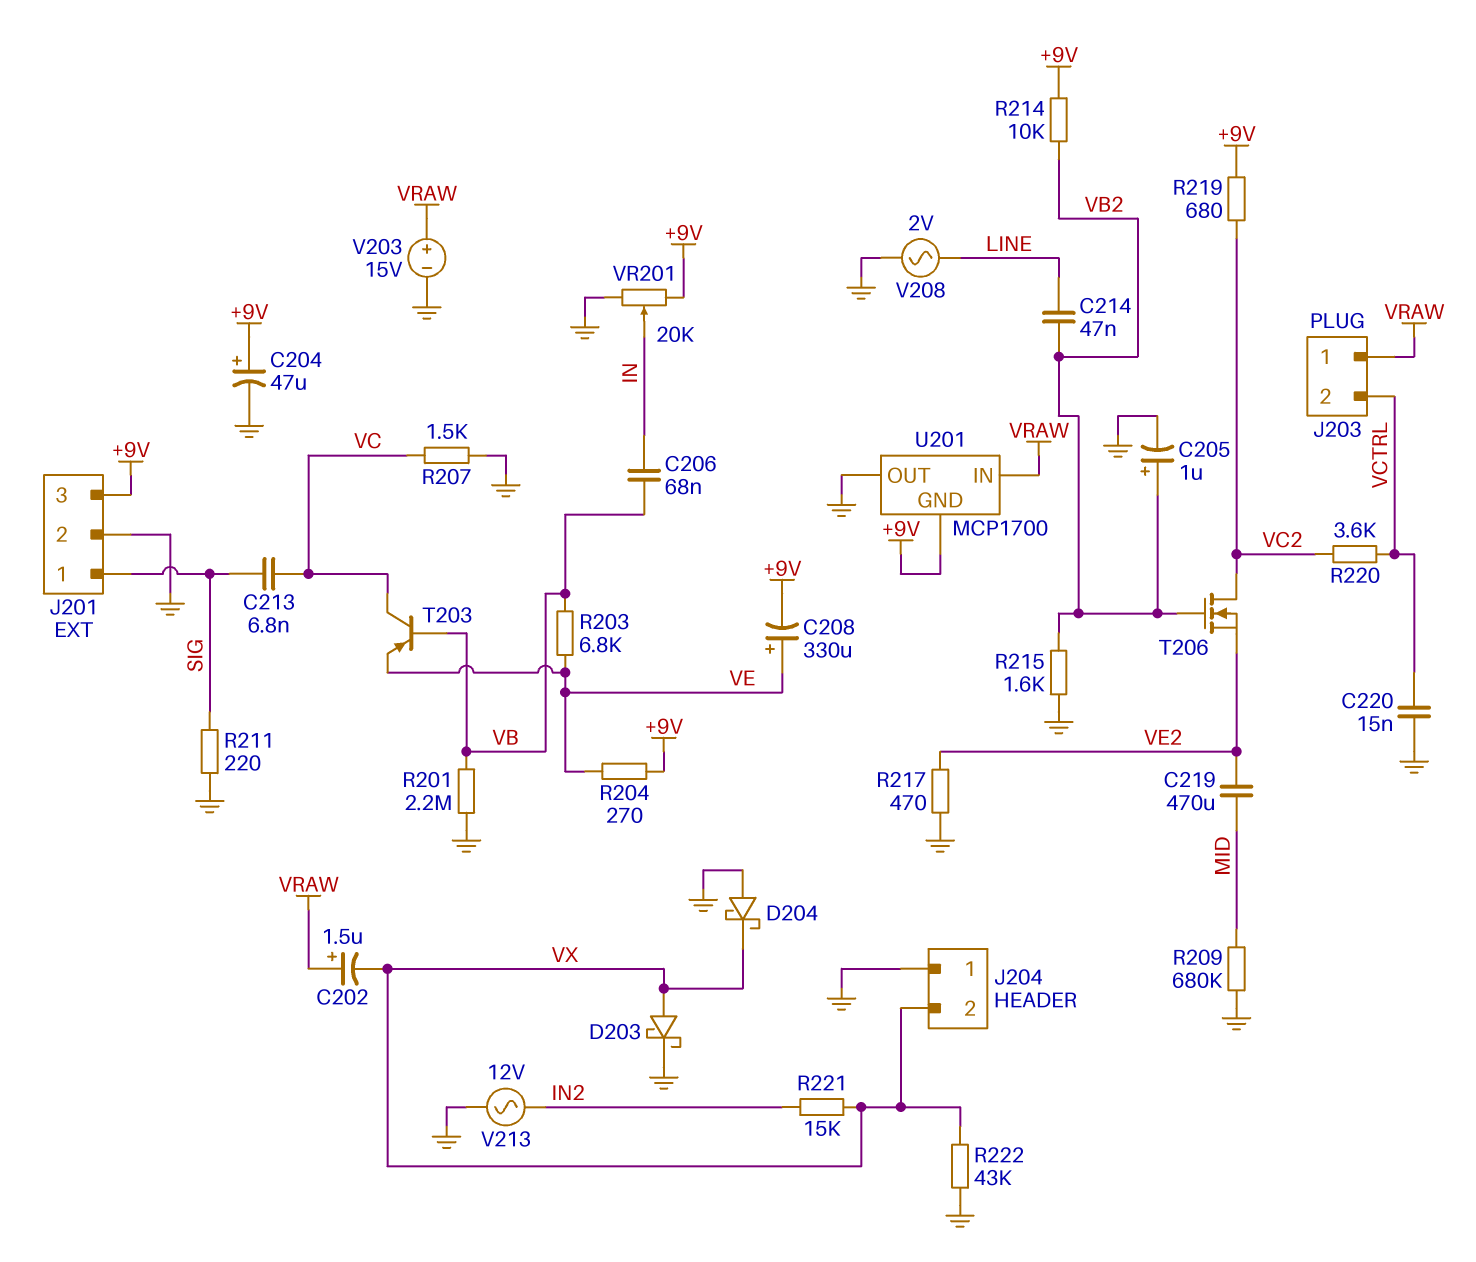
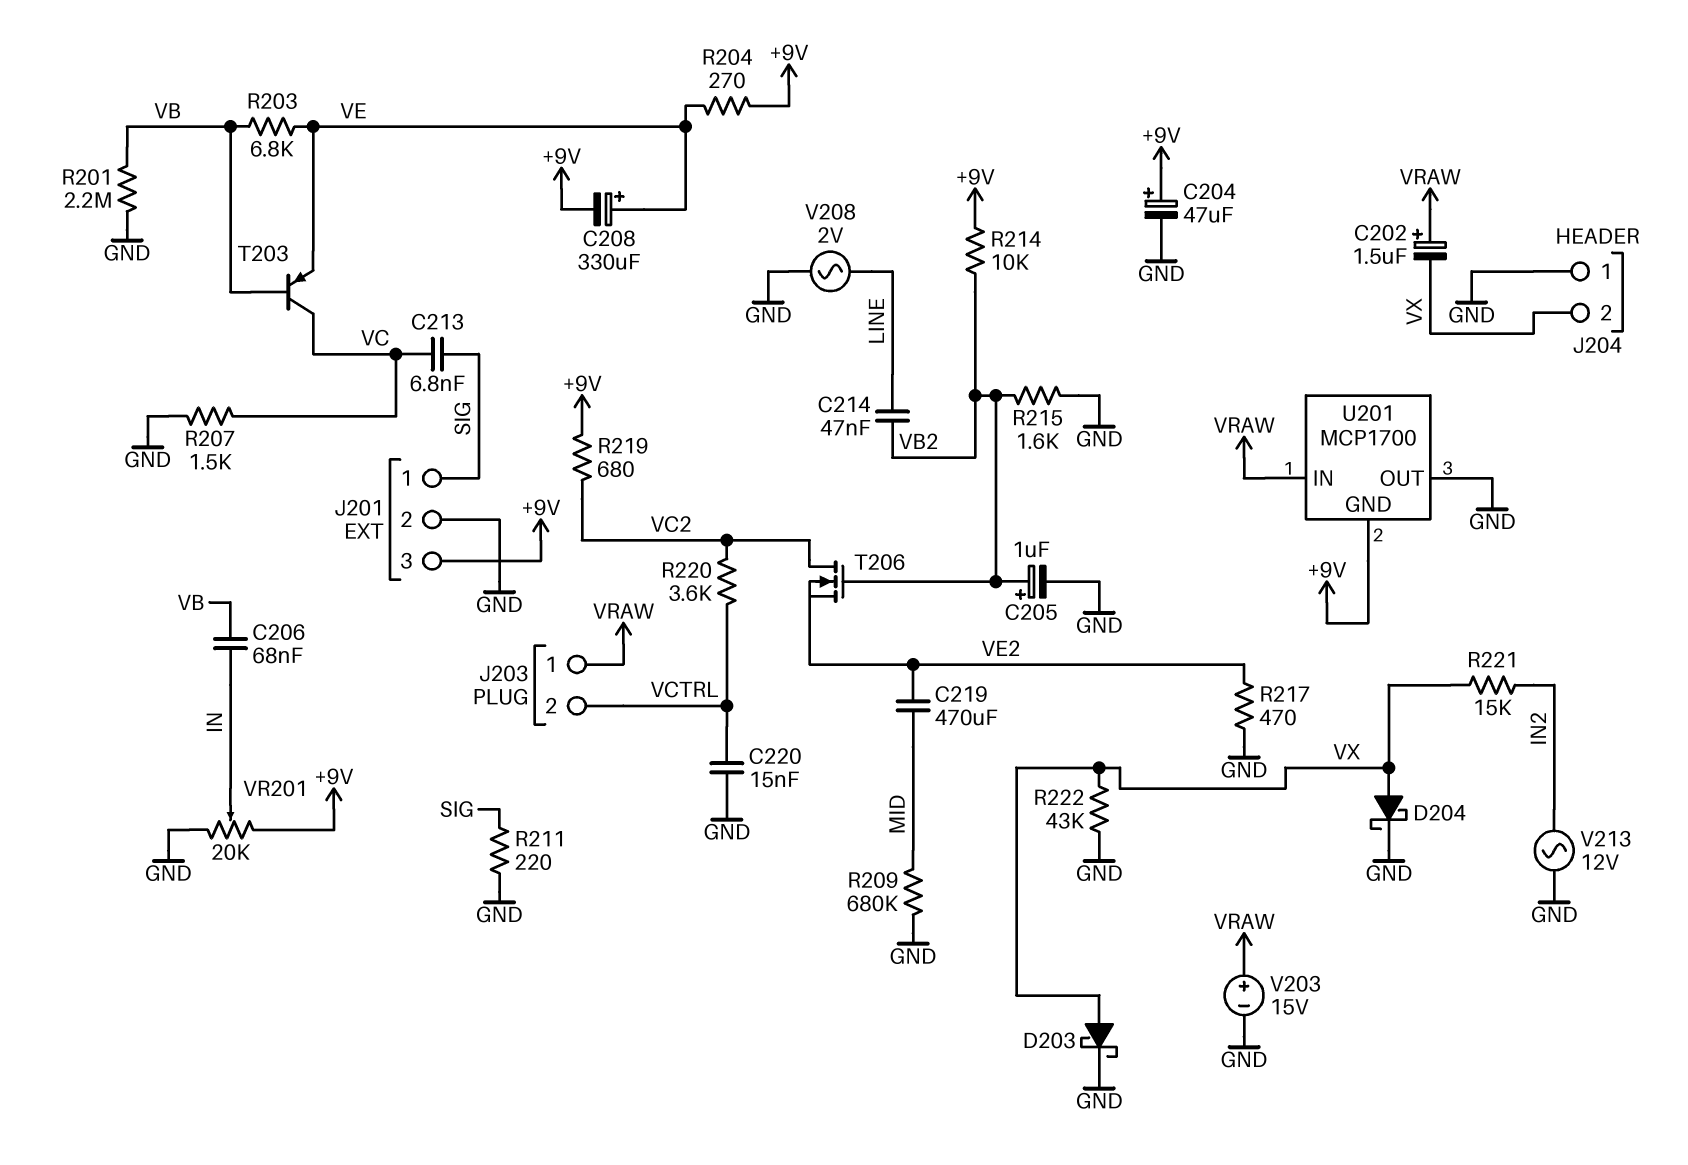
D204: schottky (A GND, K VX) -> schottky (A VX, K GND)

